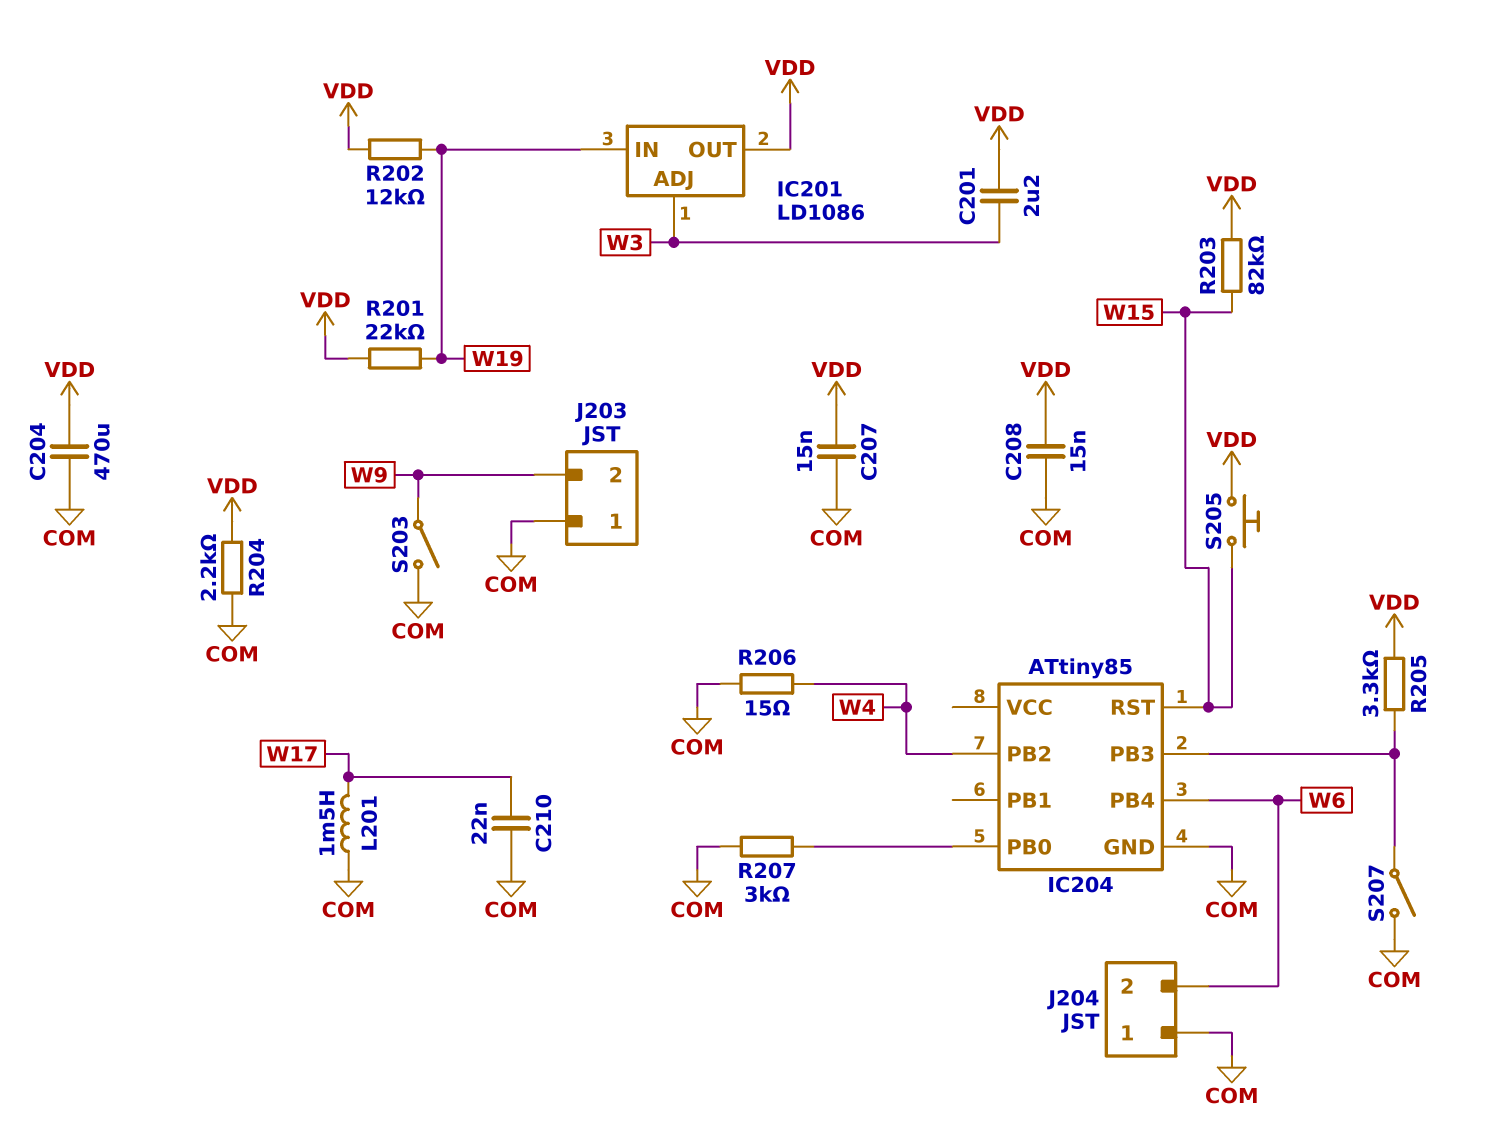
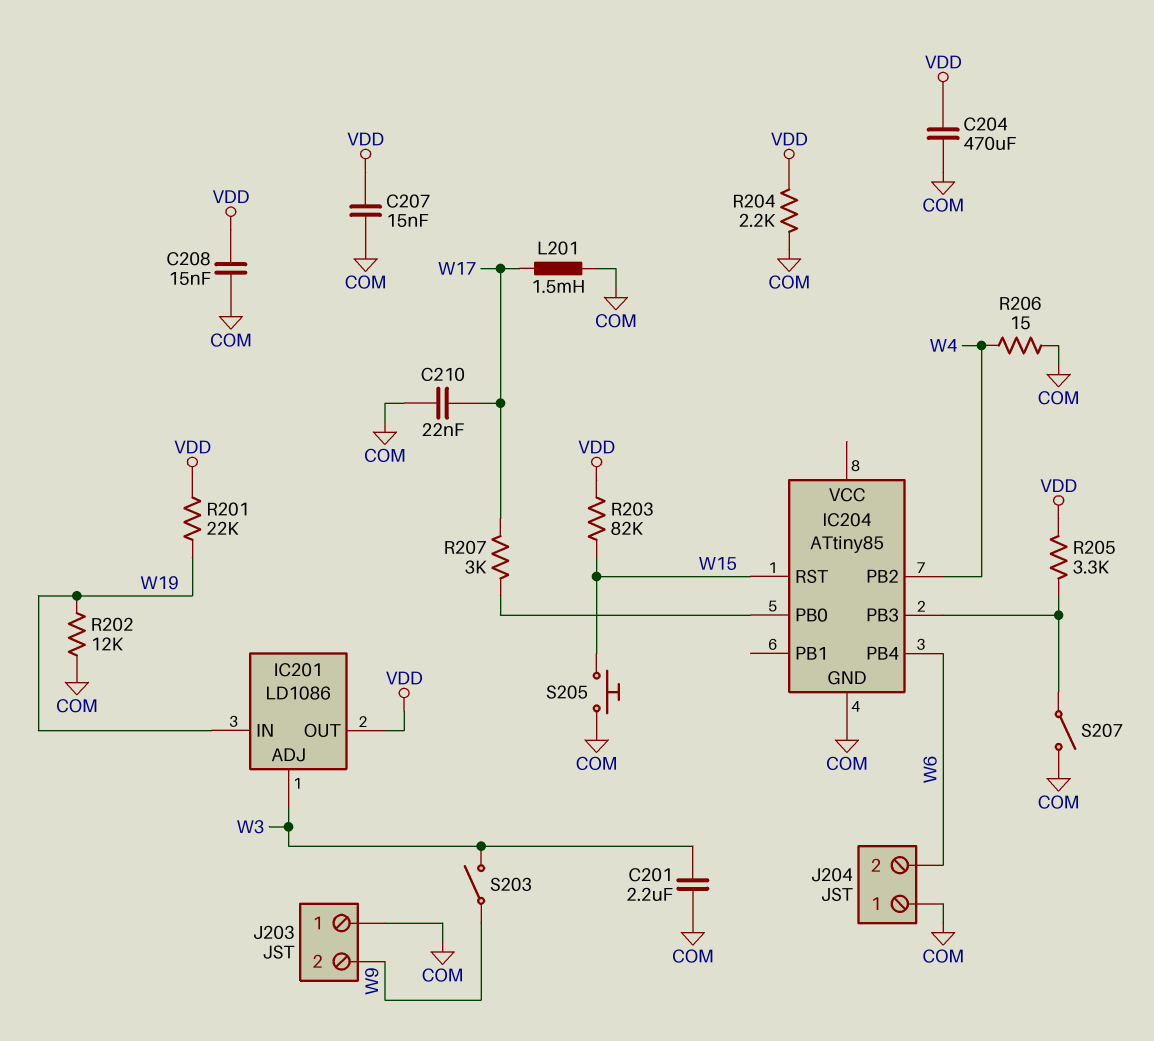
C201: 2.2uF (VDD, W3) -> 2.2uF (COM, W3)
R202: 12k (VDD, W19) -> 12k (COM, W19)
R207: 3k (COM, IC204/PB0) -> 3k (IC204/PB0, W17)
S203: switch (COM, W9) -> switch (W3, W9)
S205: button (VDD, W15) -> button (COM, W15)

